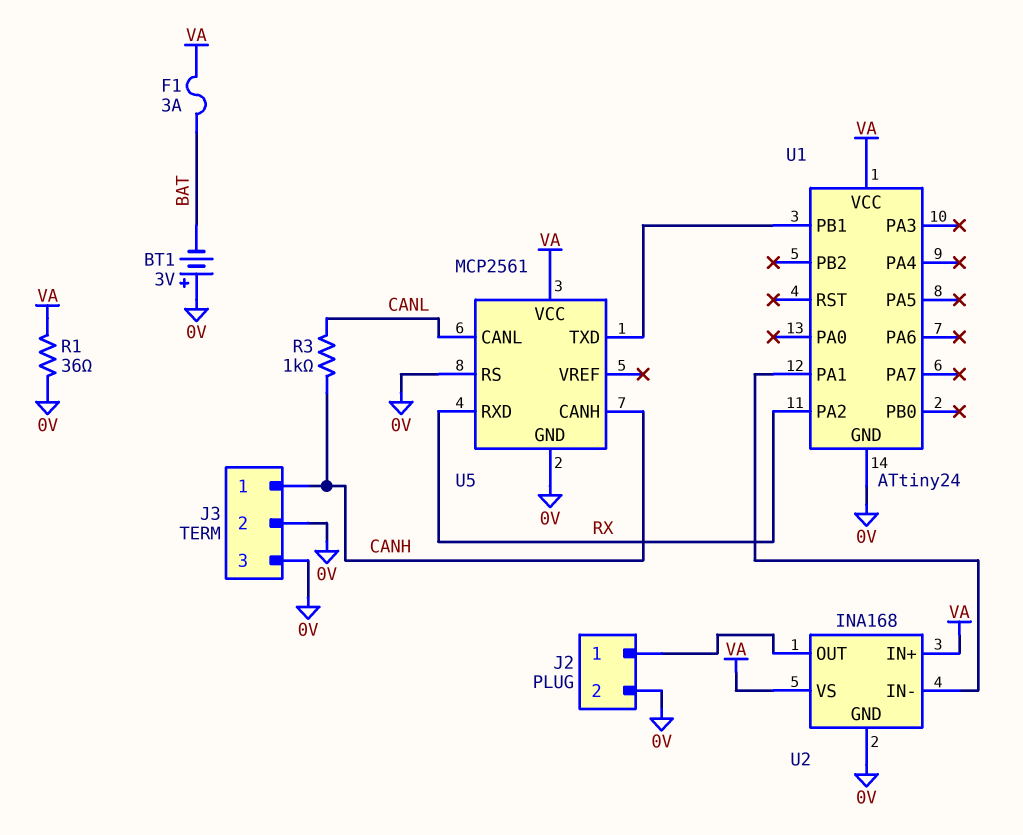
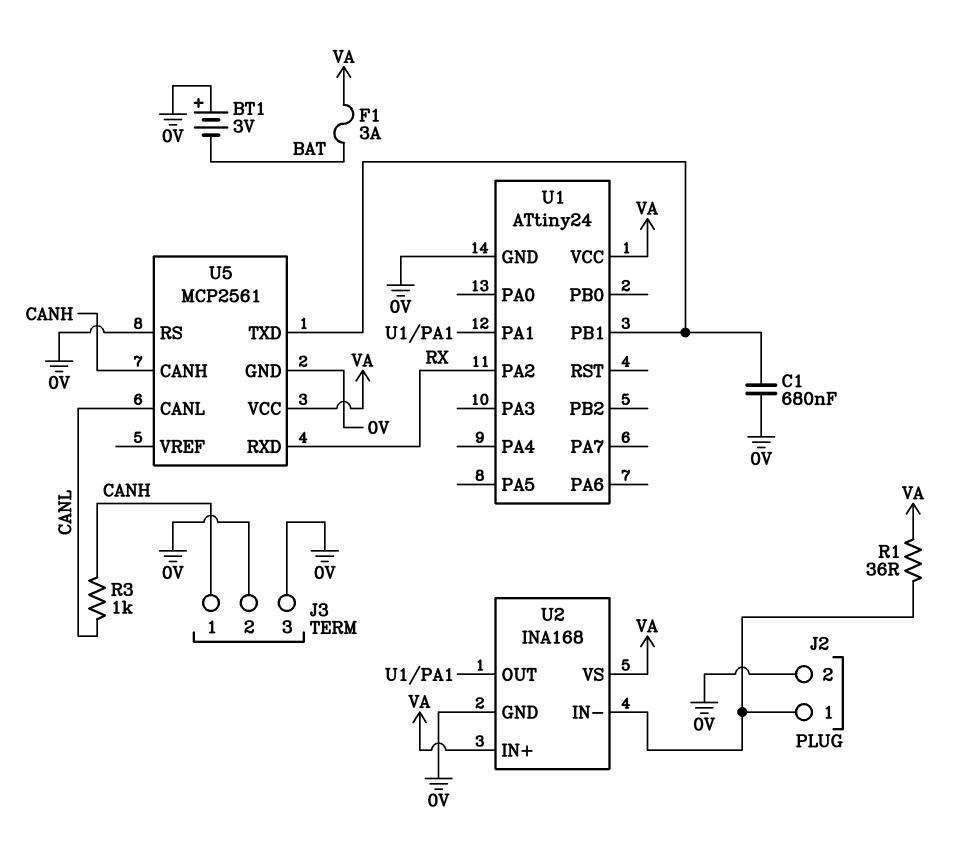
C1: none -> 680nF (0V, U1/PB1)
R1: 36 (0V, VA) -> 36 (J2/1, VA)
U2 pin IN-: U1/PA1 -> J2/1
U2 pin OUT: J2/1 -> U1/PA1

